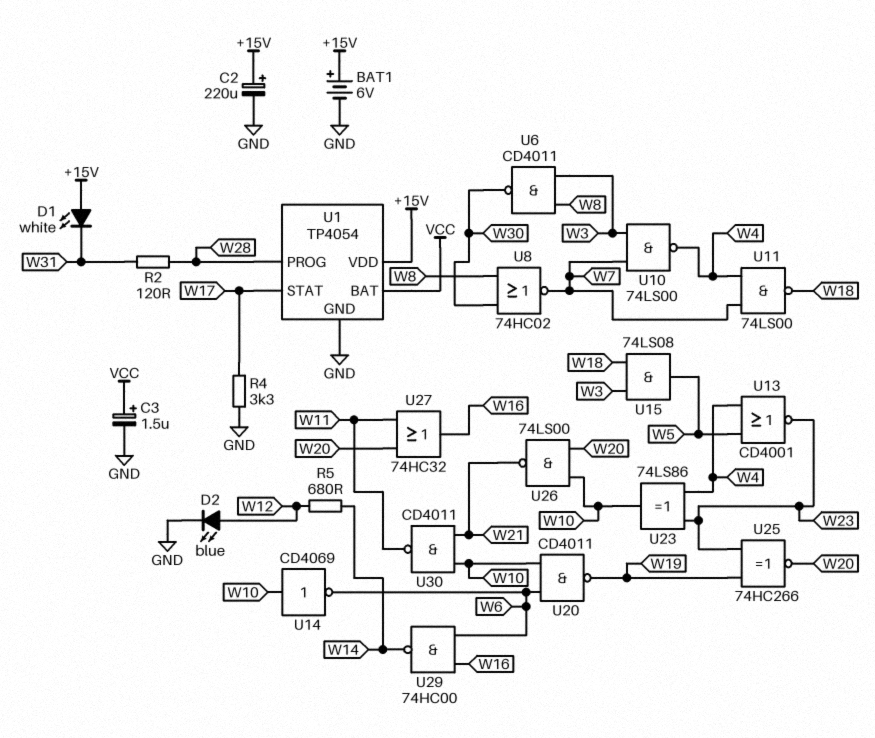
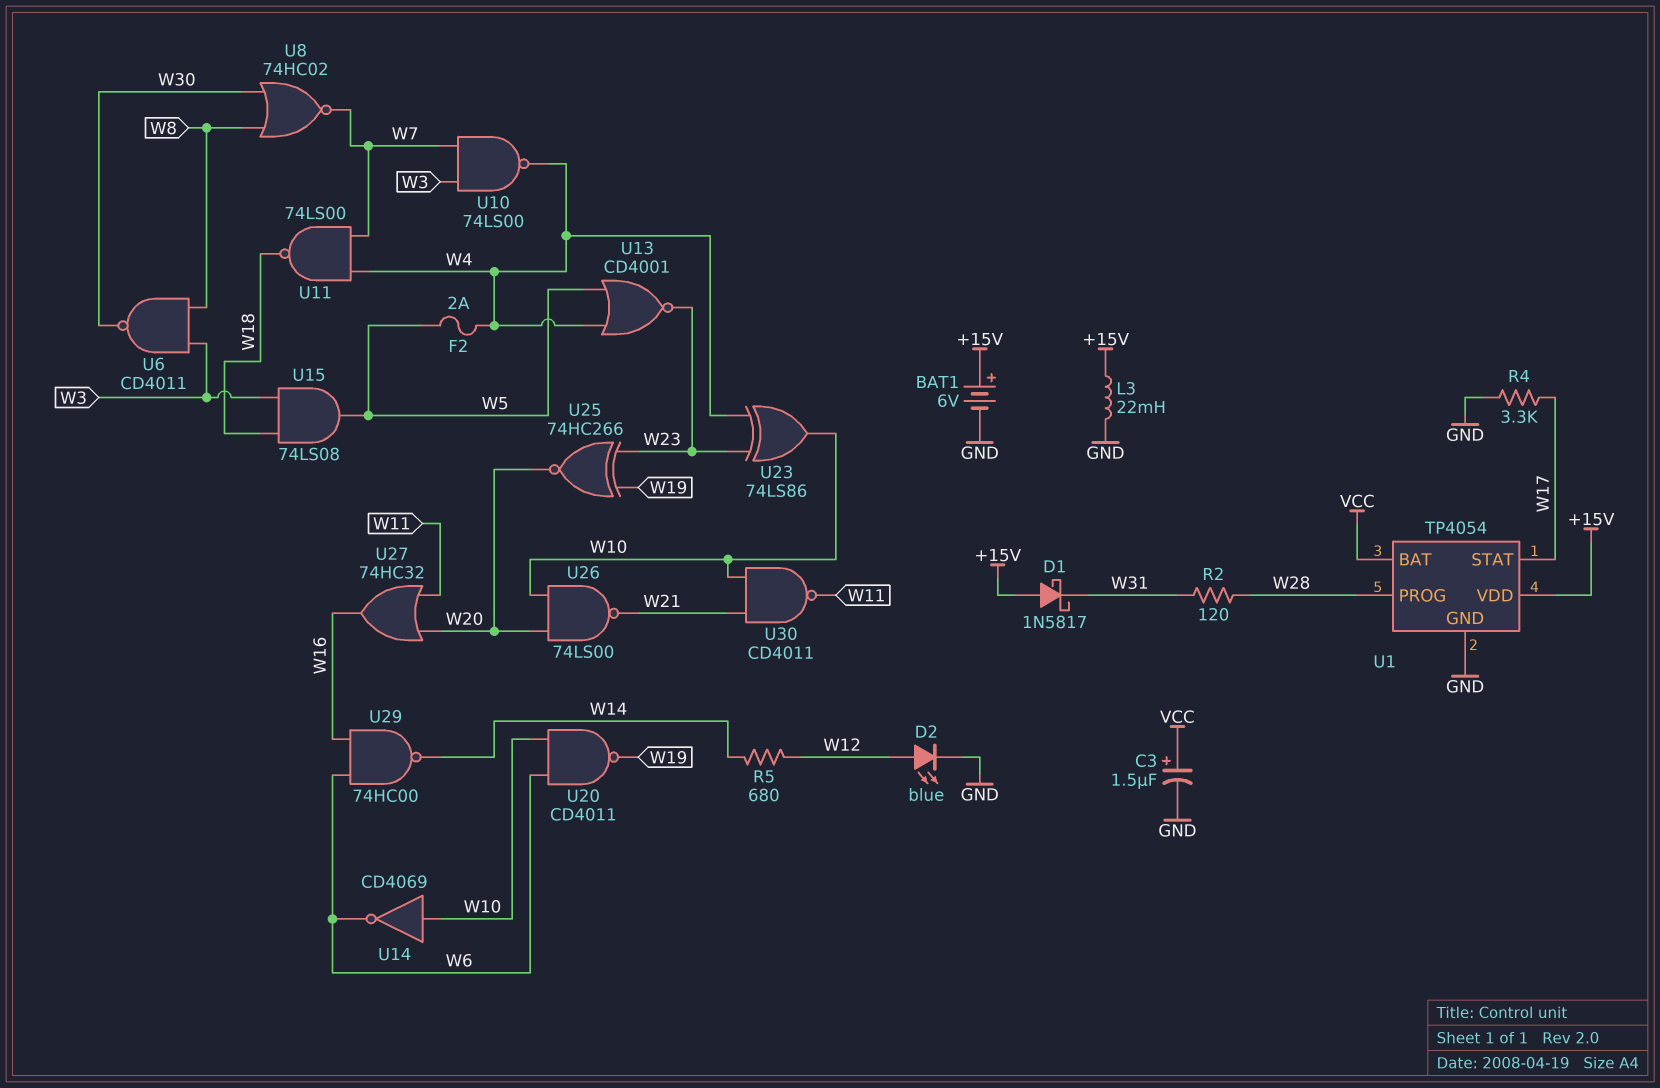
C2: 220uF (plus +15V, minus GND) -> none
D1: LED white (A +15V, K W31) -> schottky 1N5817 (A +15V, K W31)
F2: none -> 2A (W4, W5)
L3: none -> 22mH (+15V, GND)

